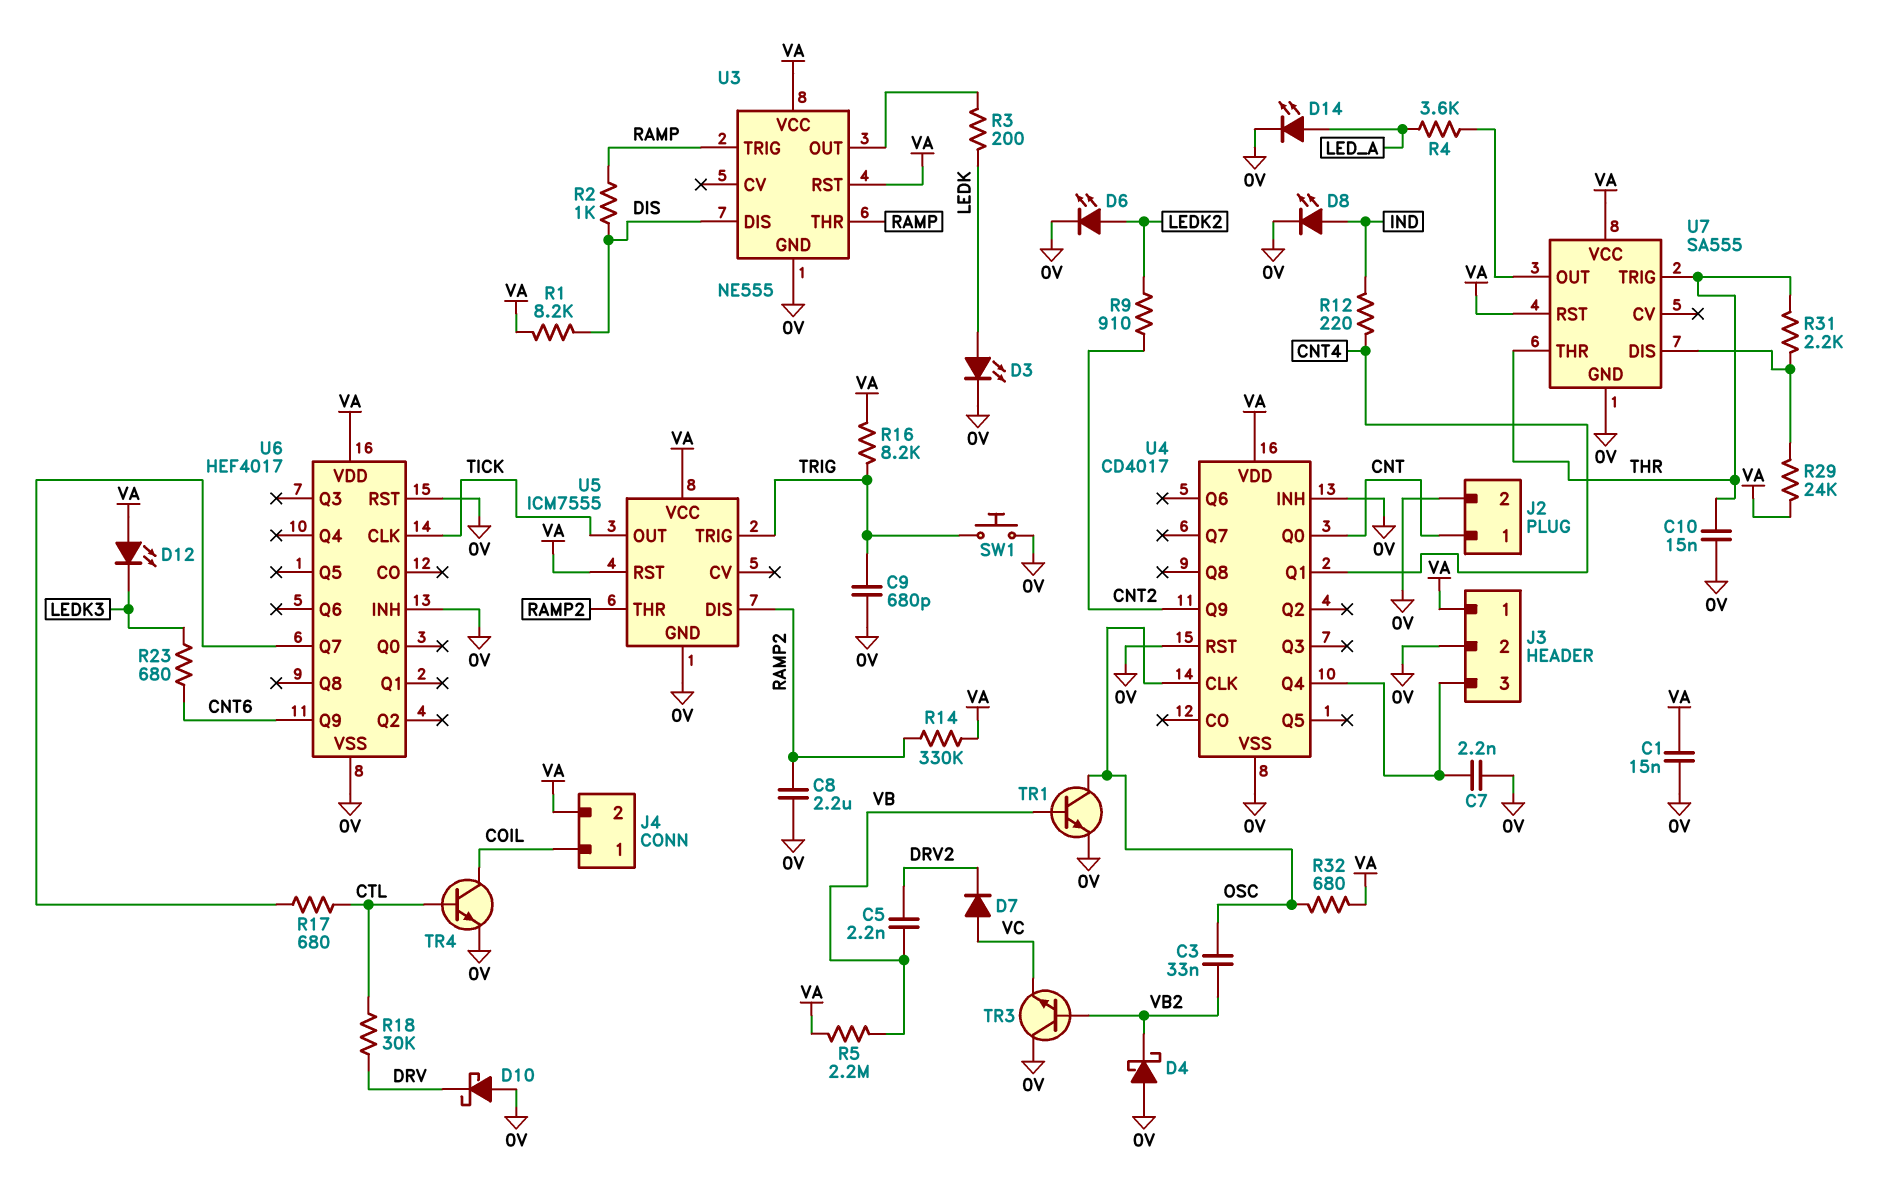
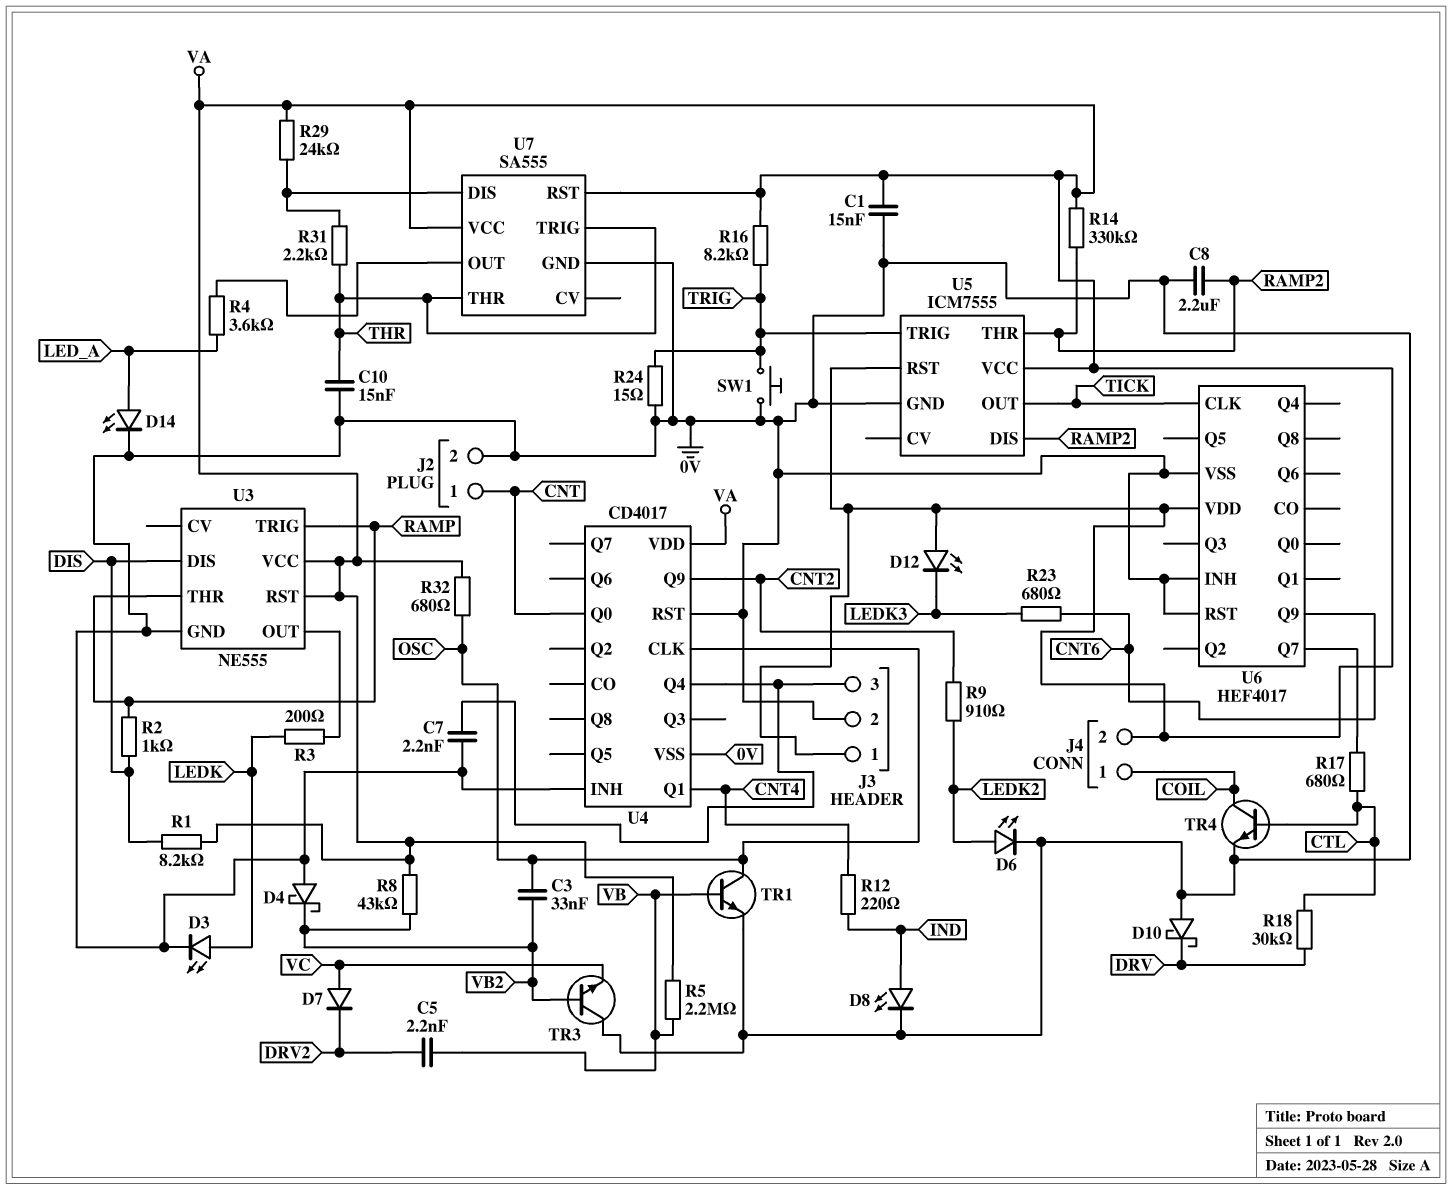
C9: 680pF (0V, TRIG) -> none
R8: none -> 43k (VA, VB2)
R24: none -> 15 (0V, TRIG)

